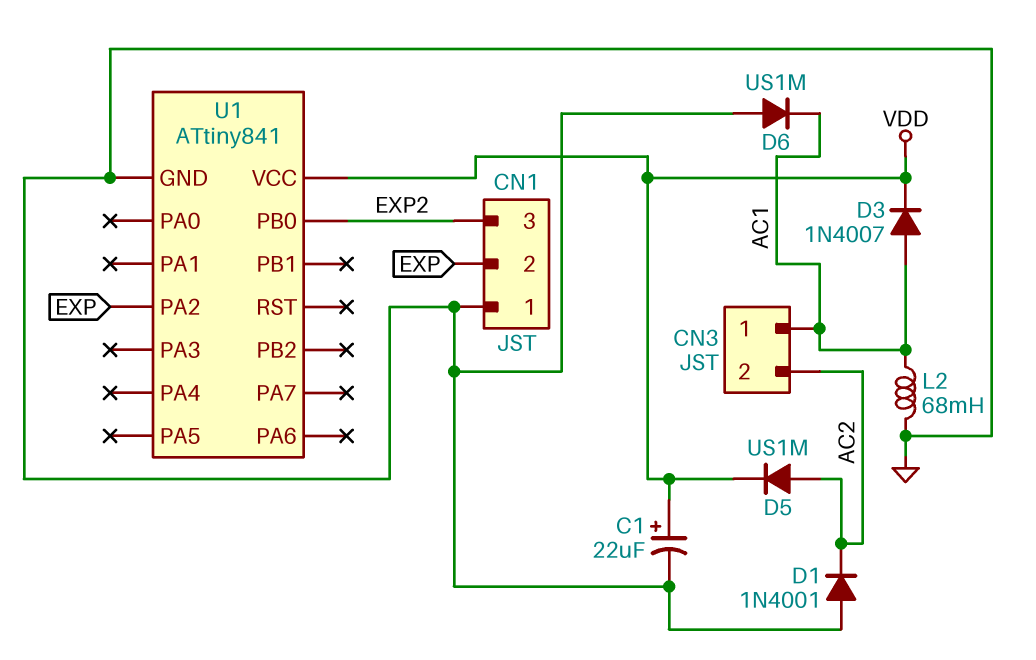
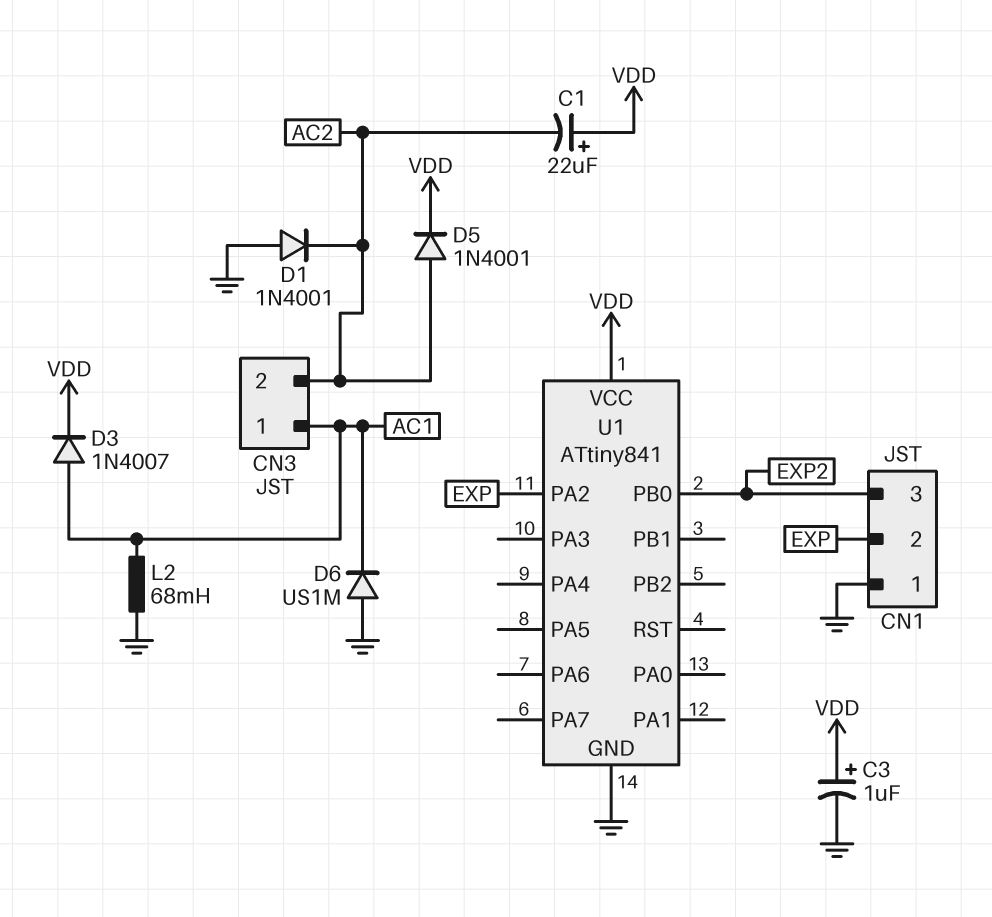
C1: 22uF (plus VDD, minus GND) -> 22uF (plus VDD, minus AC2)
C3: none -> 1uF (plus VDD, minus GND)
D5: diode US1M (A AC2, K VDD) -> diode 1N4001 (A AC2, K VDD)

